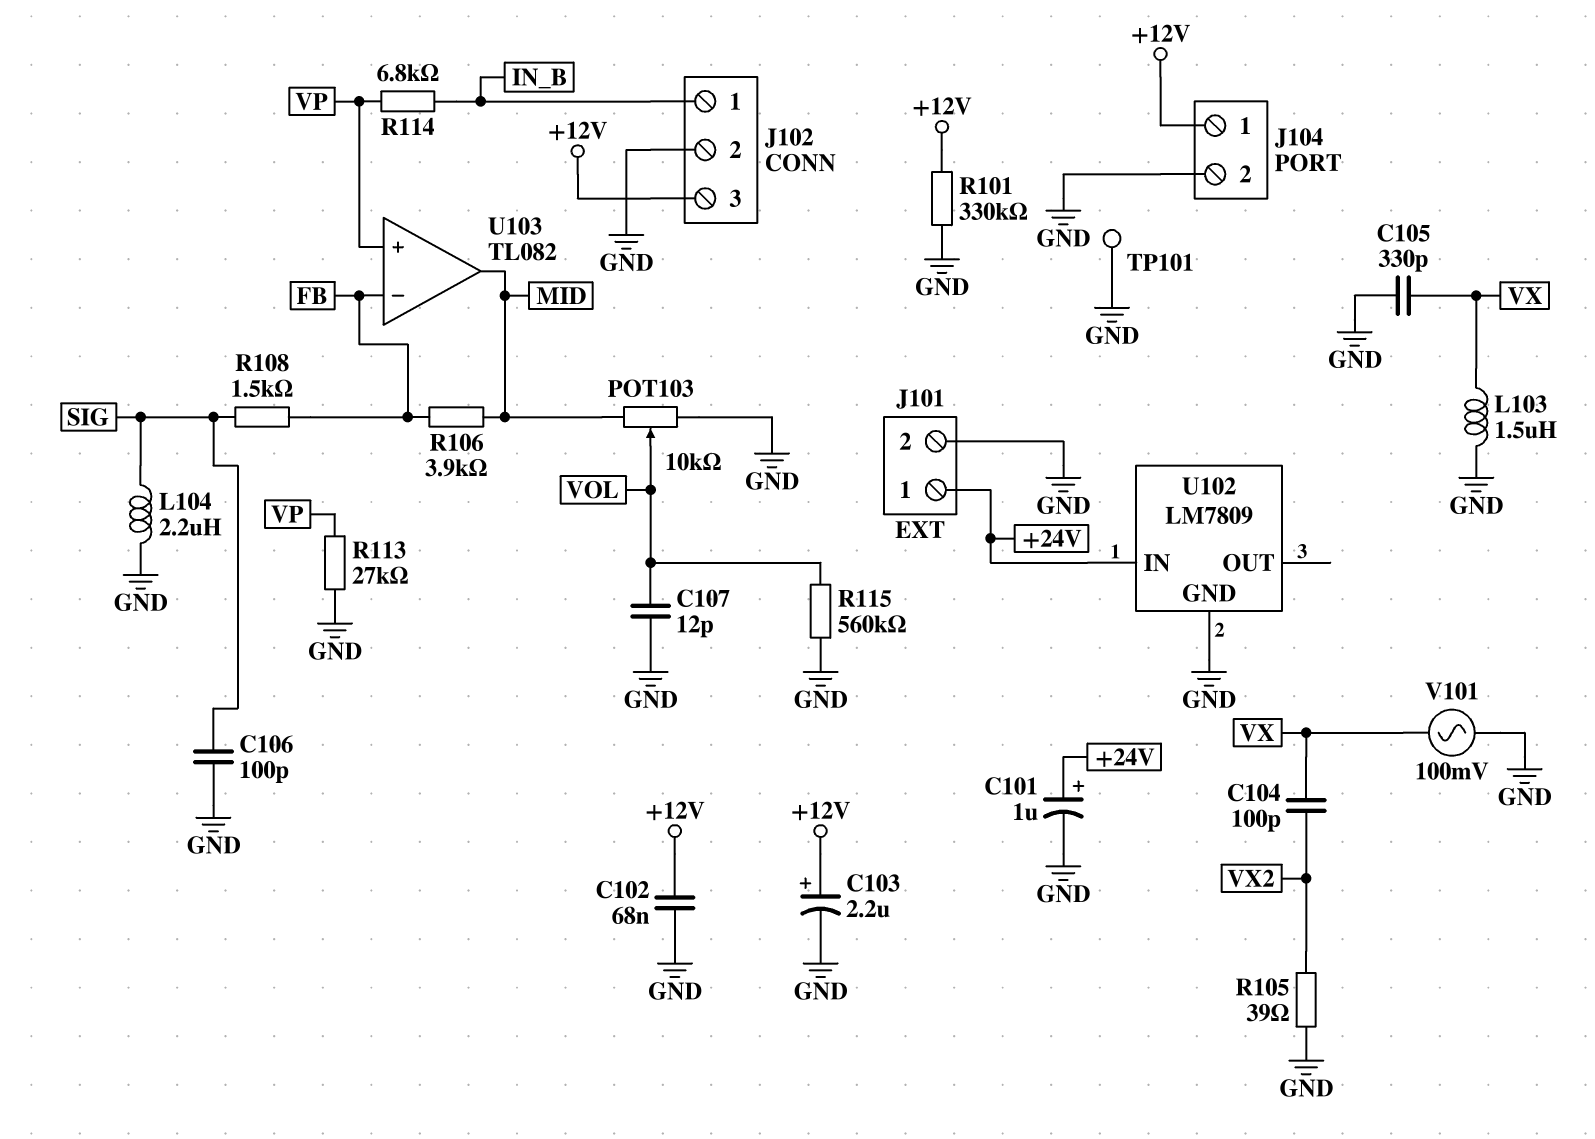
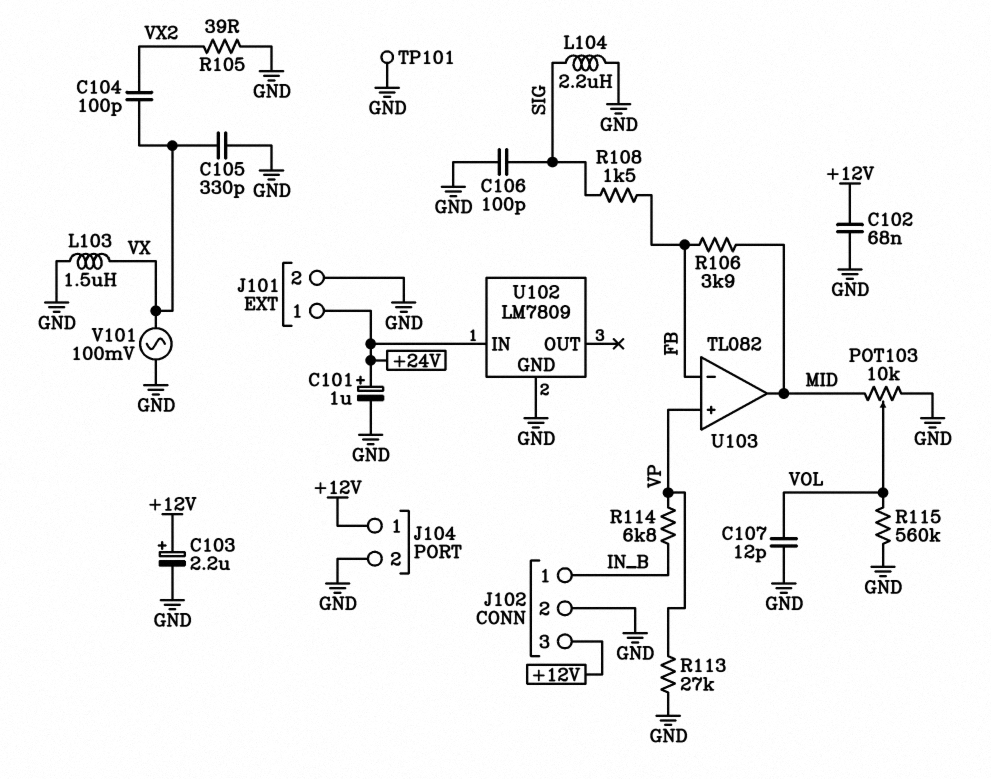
R101: 330k (+12V, GND) -> none

